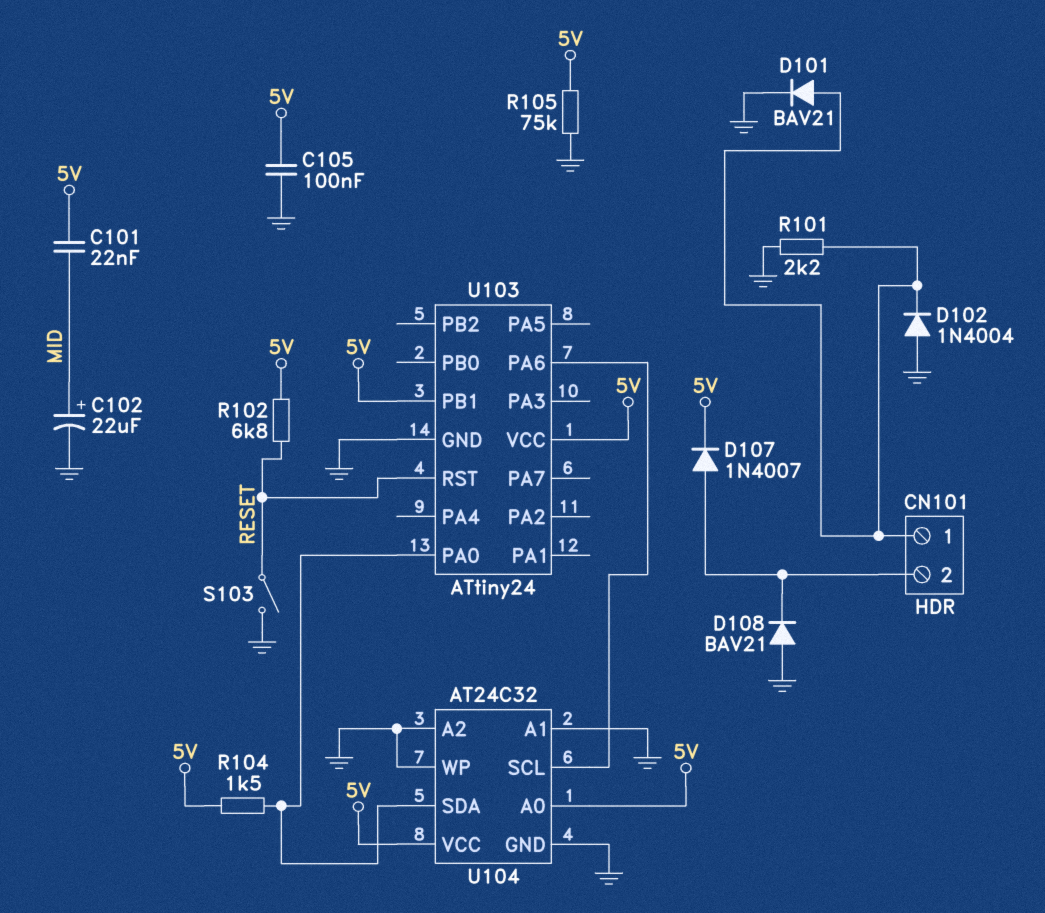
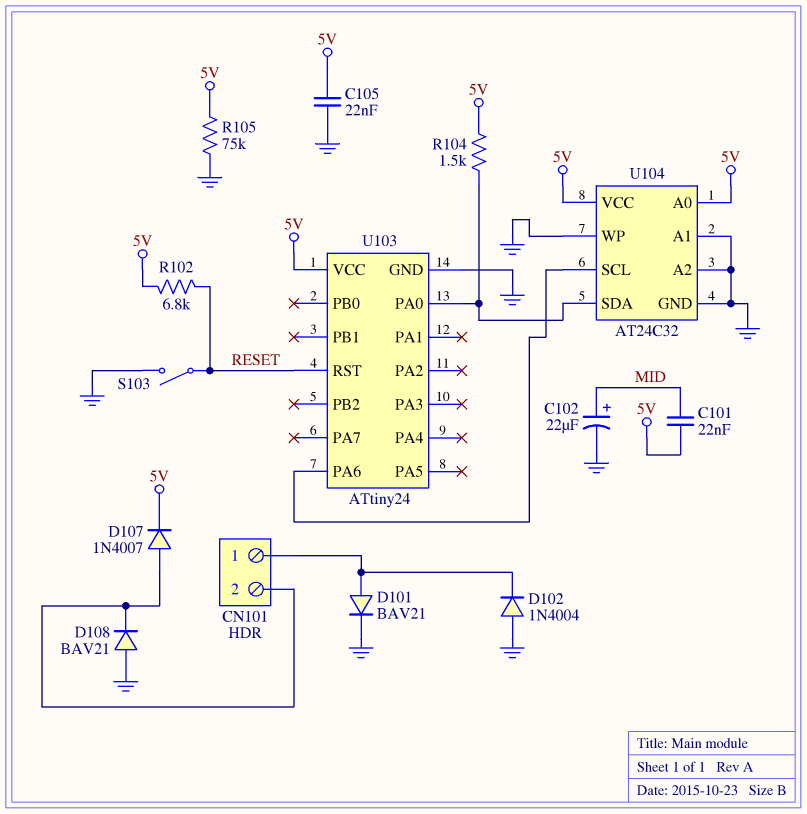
C105: 100nF (5V, GND) -> 22nF (5V, GND)
R101: 2.2k (CN101/1, GND) -> none
U103 pin PB1: 5V -> none

